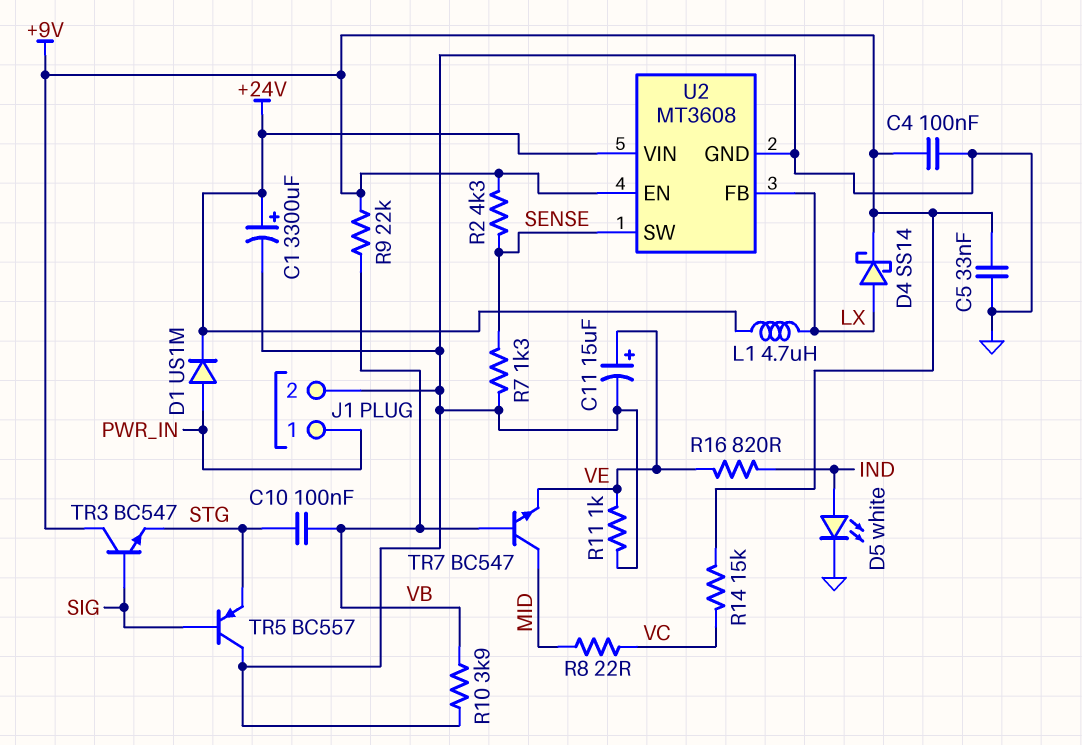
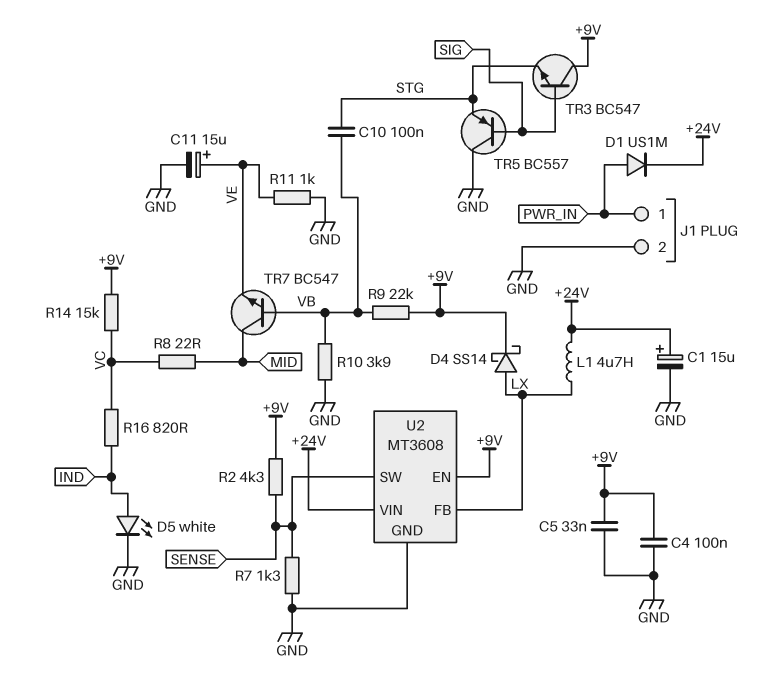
C1: 3300uF (plus +24V, minus GND) -> 15uF (plus +24V, minus GND)
R16: 820 (IND, VE) -> 820 (IND, VC)

